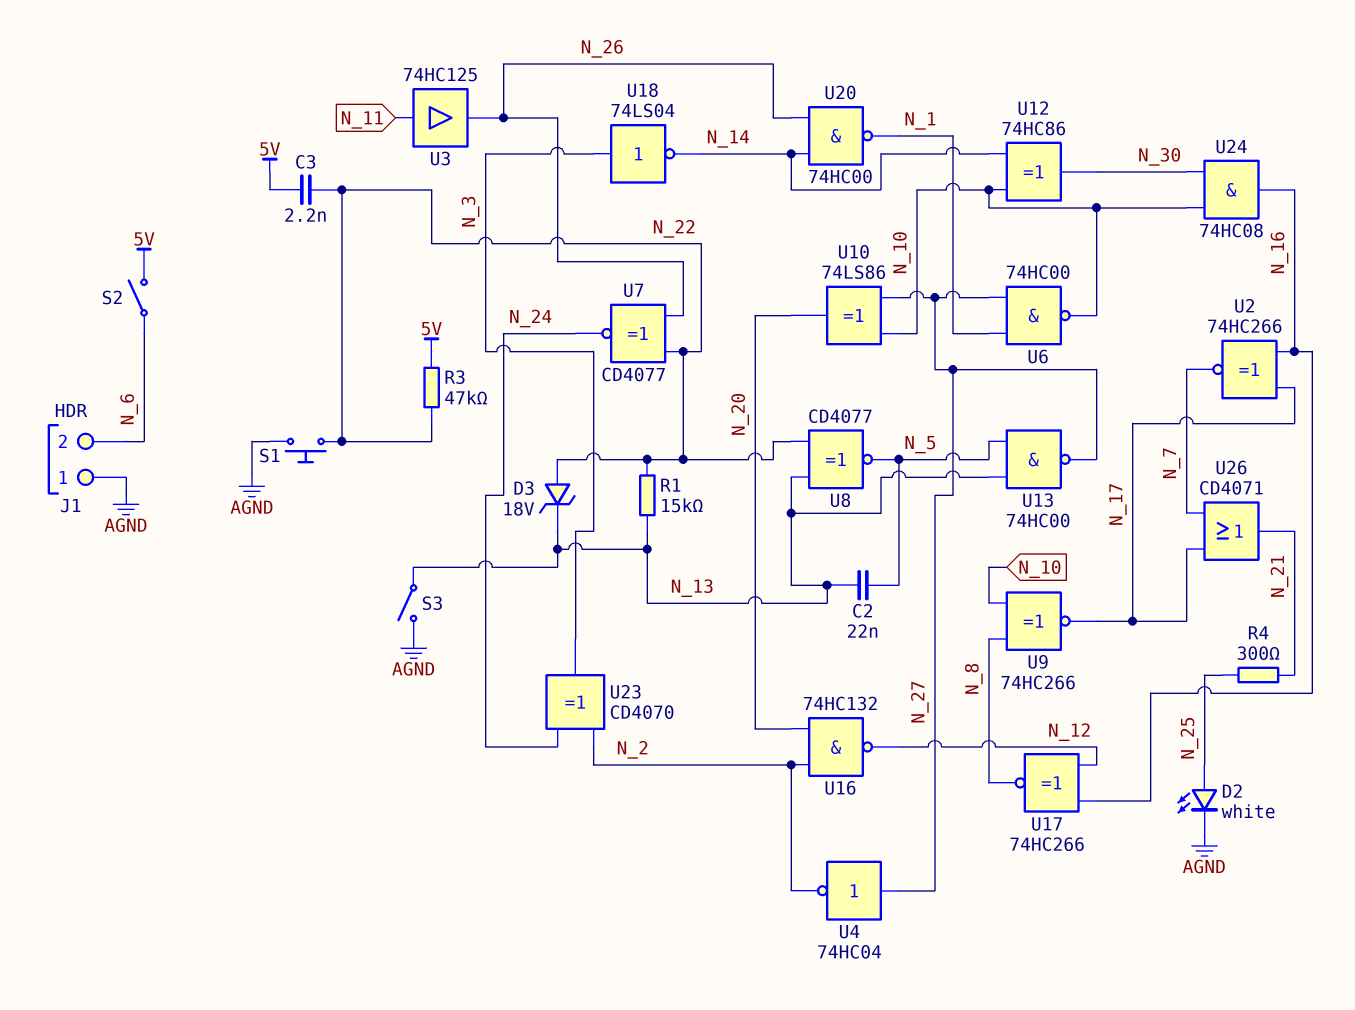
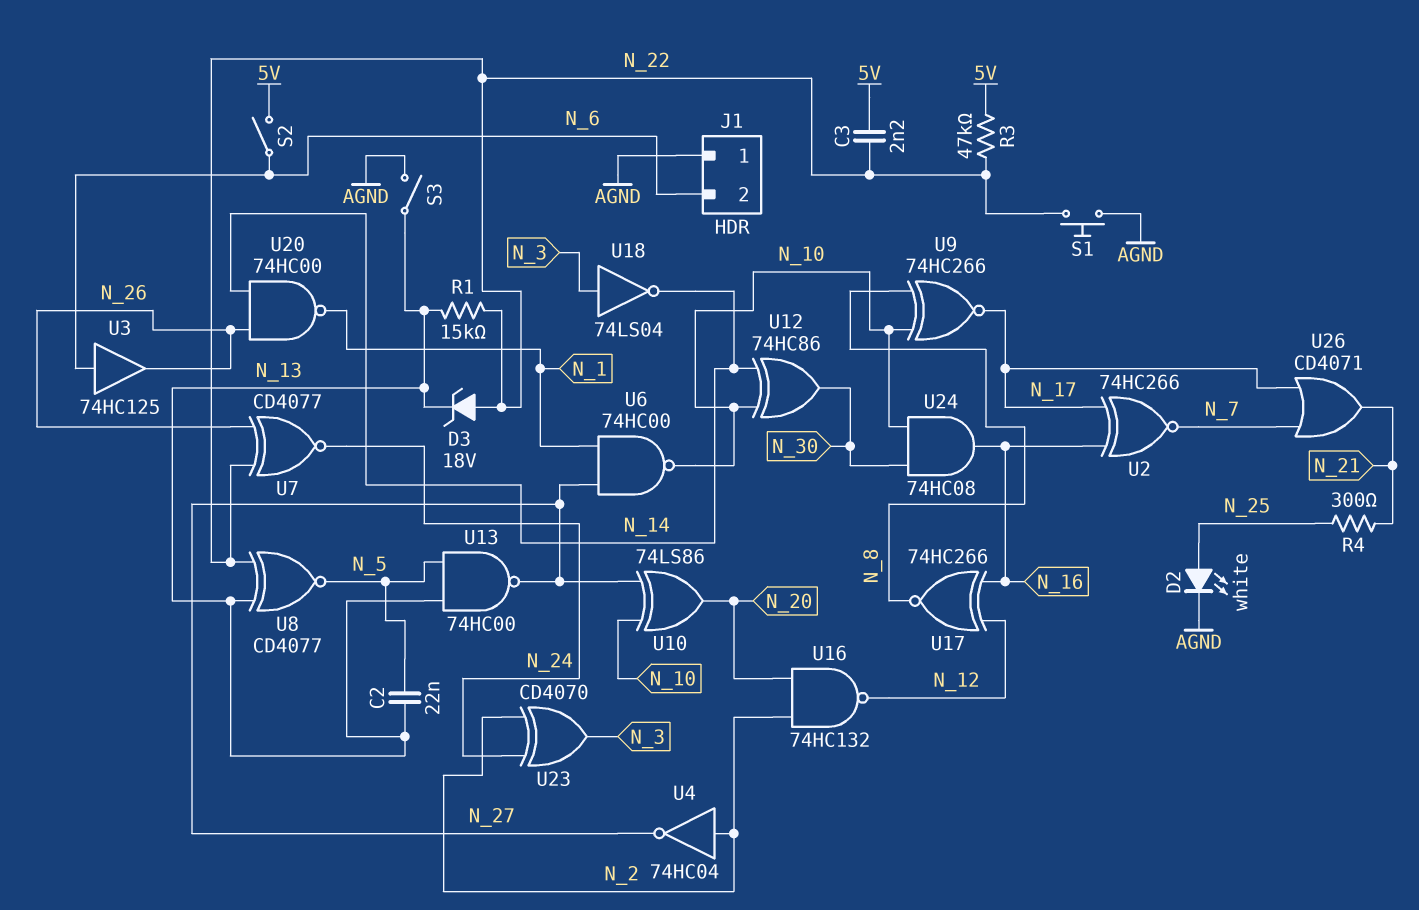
U3: buffer 74HC125 (in N_11, out N_26) -> buffer 74HC125 (in N_6, out N_26)
U4: NOT 74HC04 (in N_27, out N_2) -> NOT 74HC04 (in N_2, out N_27)

